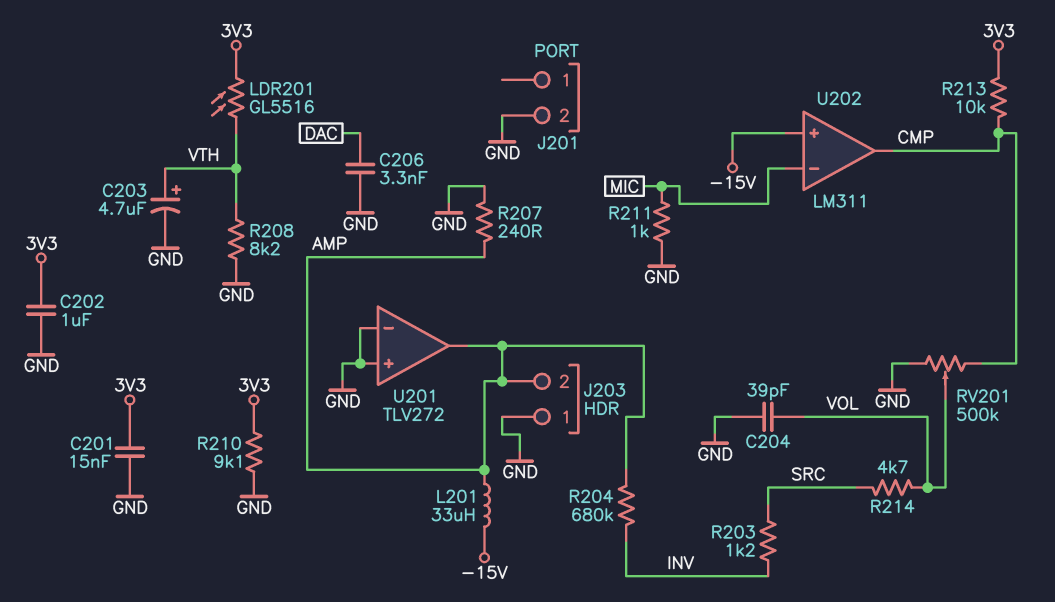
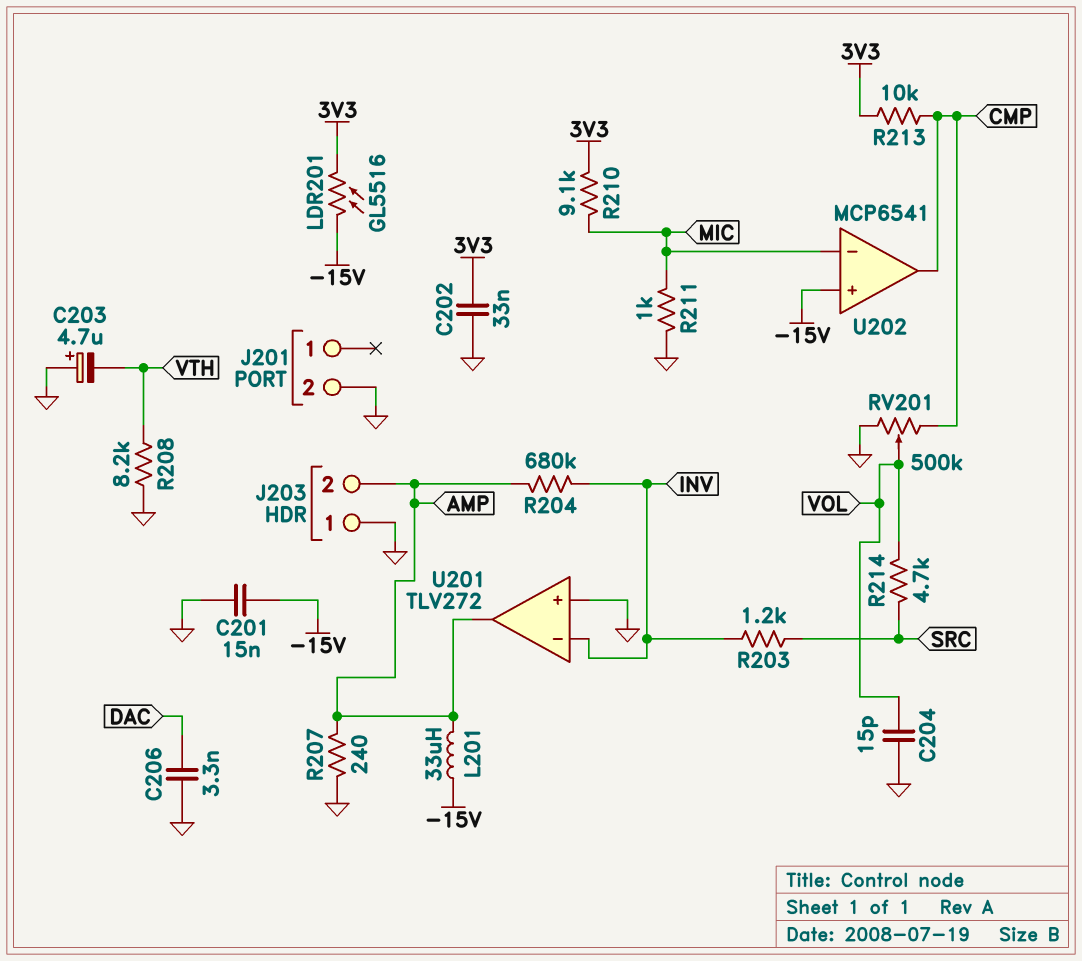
C201: 15nF (3V3, GND) -> 15nF (-15V, GND)
C202: 1uF (3V3, GND) -> 33nF (3V3, GND)
C203: 4.7uF (plus VTH, minus GND) -> 4.7uF (plus GND, minus VTH)
C204: 39pF (GND, VOL) -> 15pF (GND, VOL)
LDR201: GL5516 (3V3, VTH) -> GL5516 (-15V, 3V3)
R210: 9.1k (3V3, GND) -> 9.1k (3V3, MIC)
U201 pin in-: GND -> INV
U202: LM311 -> MCP6541

